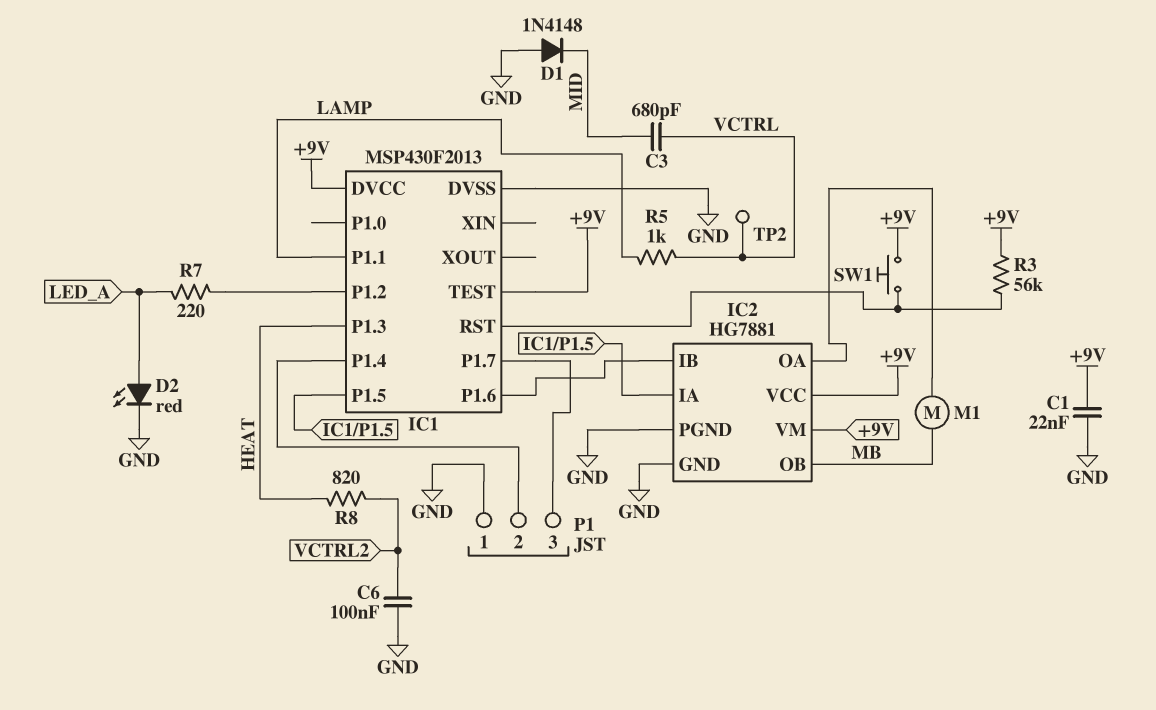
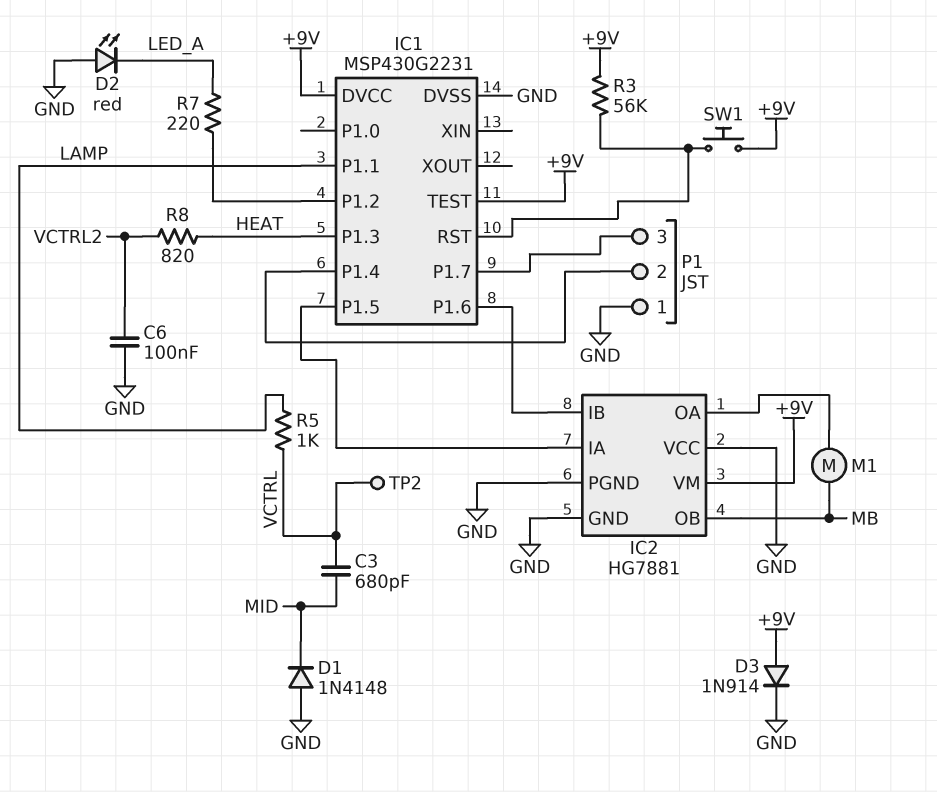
C1: 22nF (+9V, GND) -> none
D2: LED red (A LED_A, K GND) -> LED red (A GND, K LED_A)
D3: none -> diode 1N914 (A +9V, K GND)
IC1: MSP430F2013 -> MSP430G2231
IC2 pin VCC: +9V -> GND

